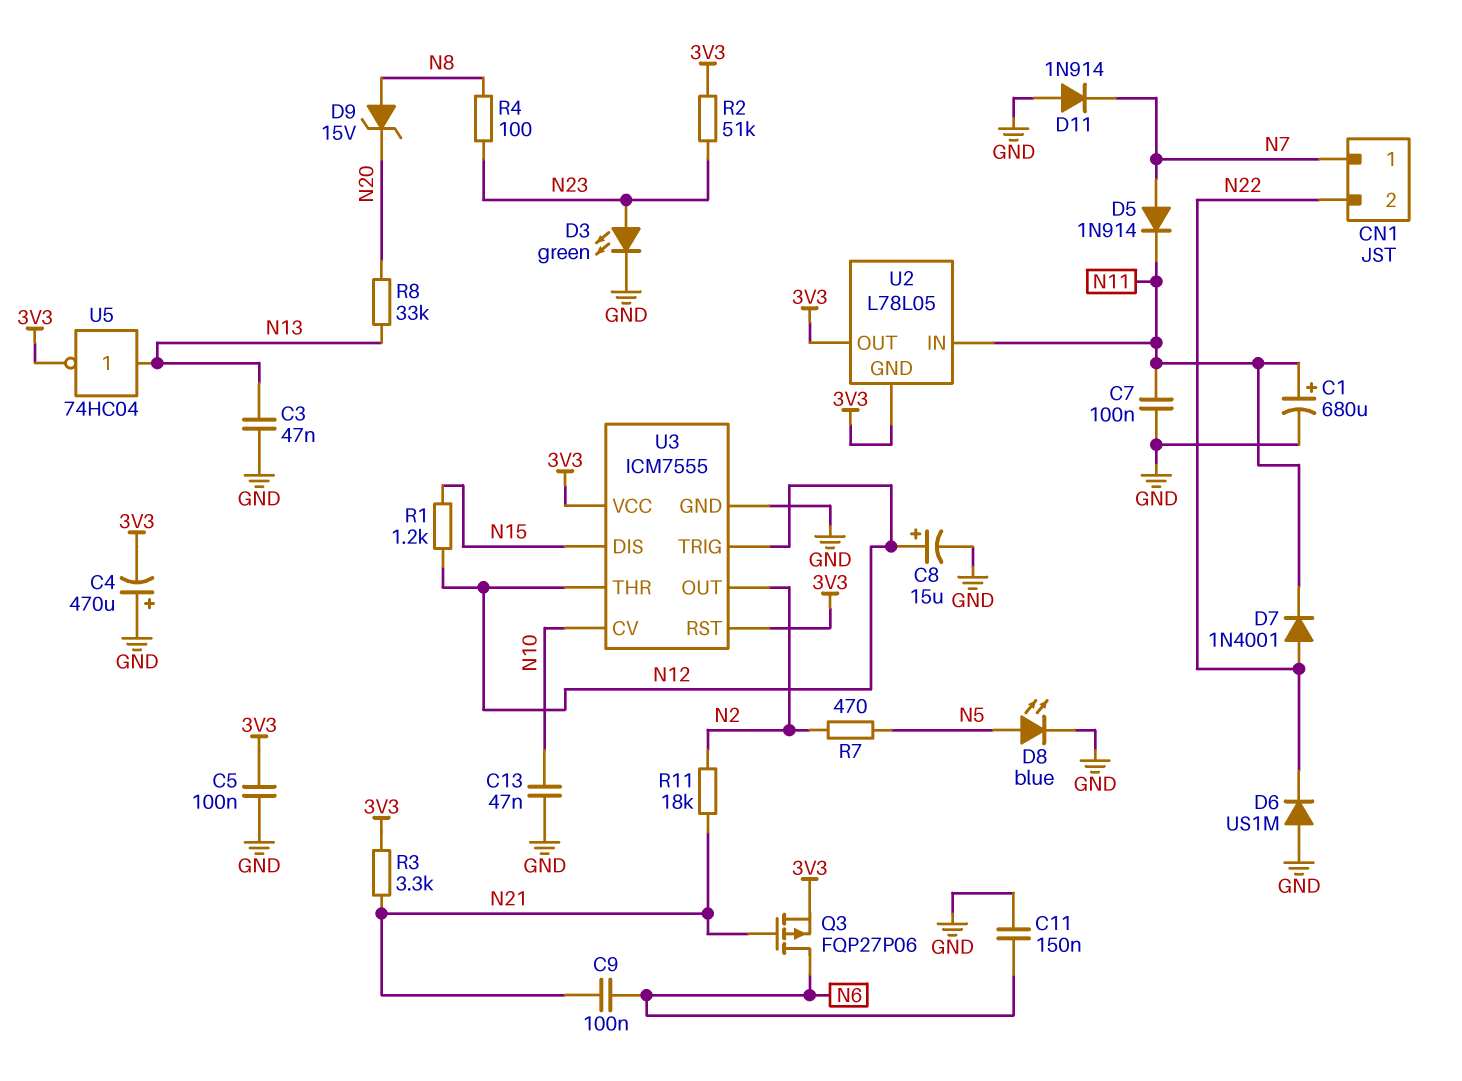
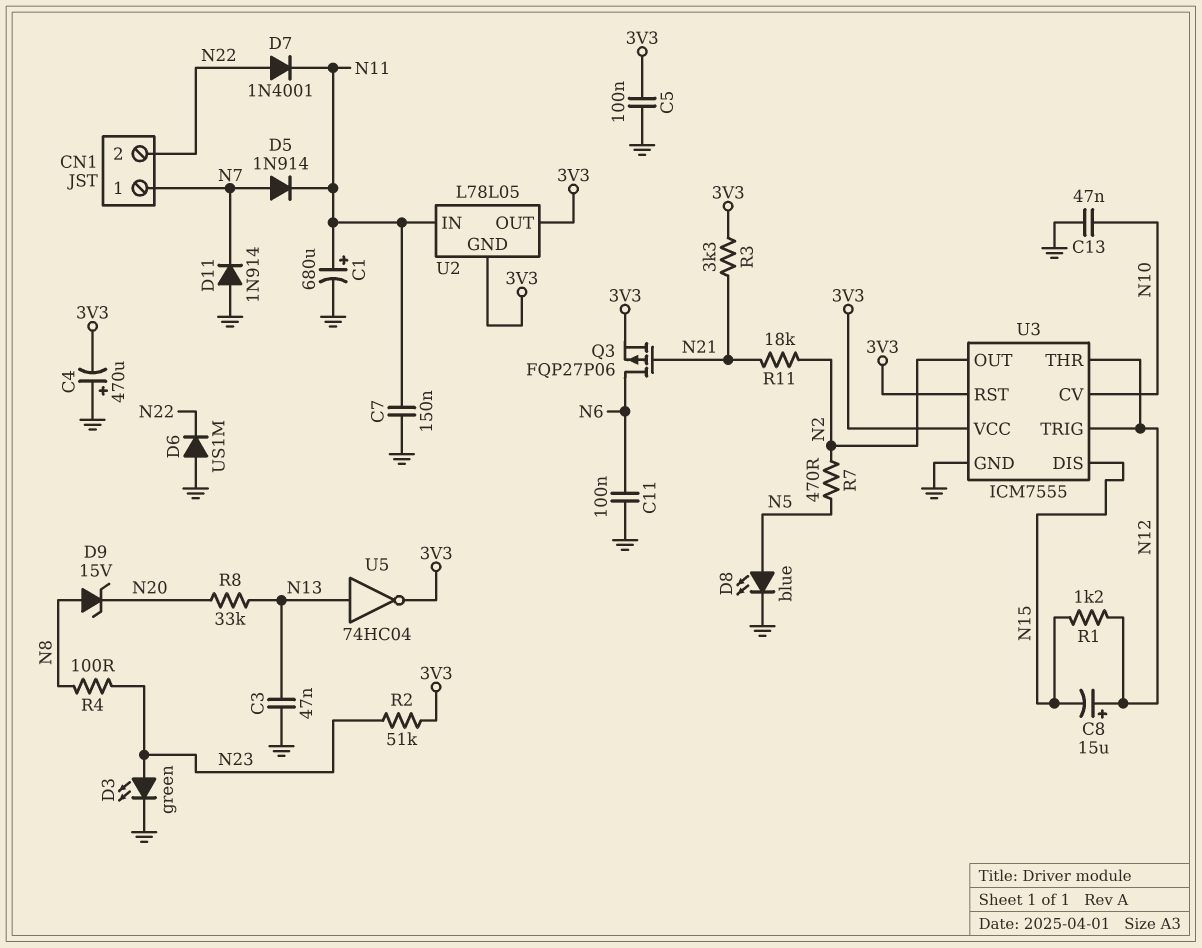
C7: 100nF (GND, N11) -> 150nF (GND, N11)
C8: 15uF (plus N12, minus GND) -> 15uF (plus N12, minus N15)
C9: 100nF (N6, N21) -> none
C11: 150nF (GND, N6) -> 100nF (GND, N6)

